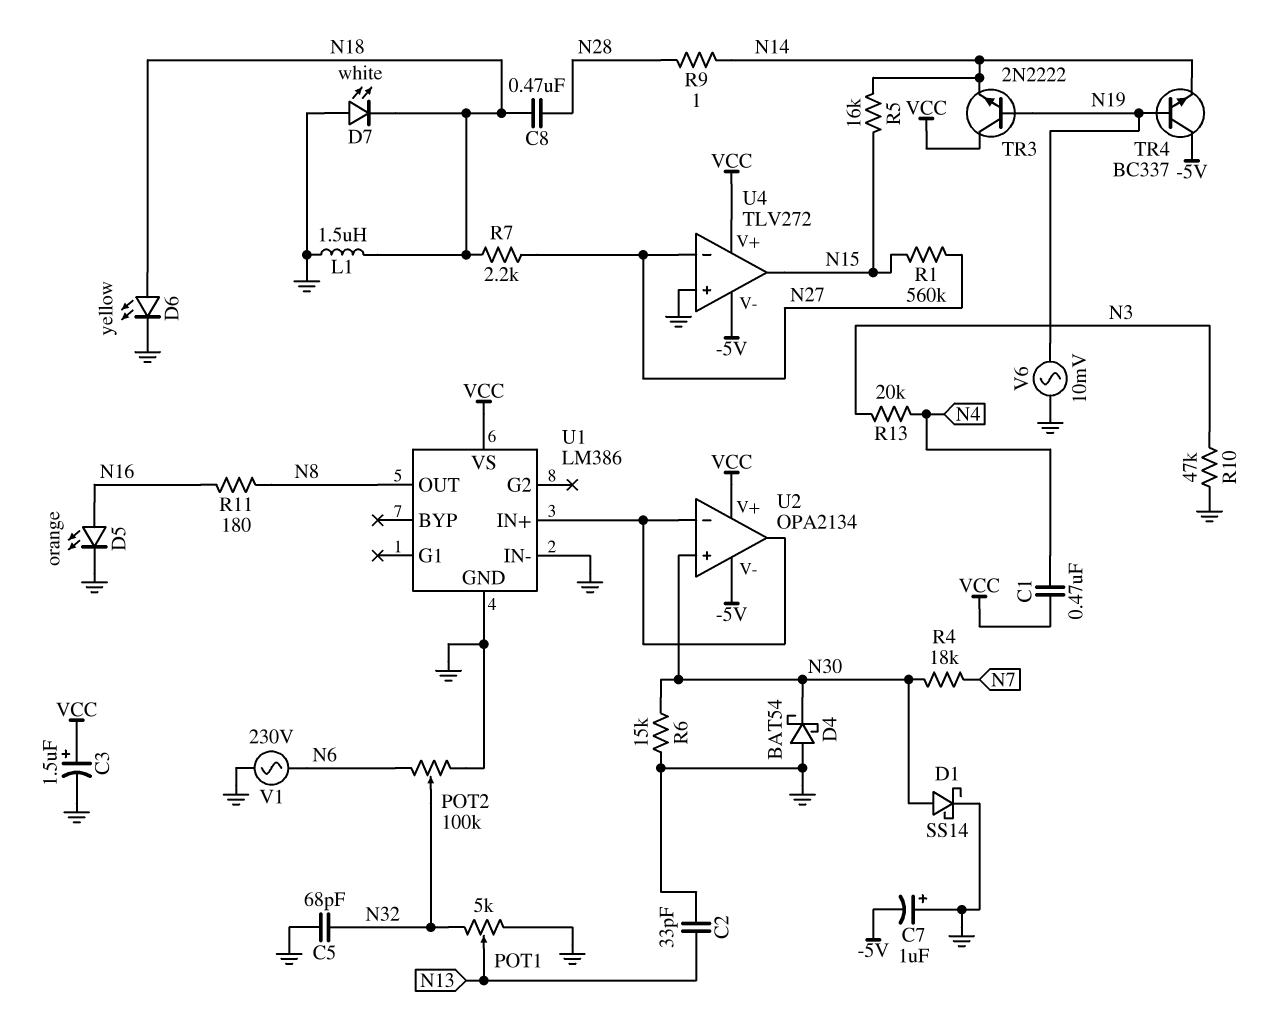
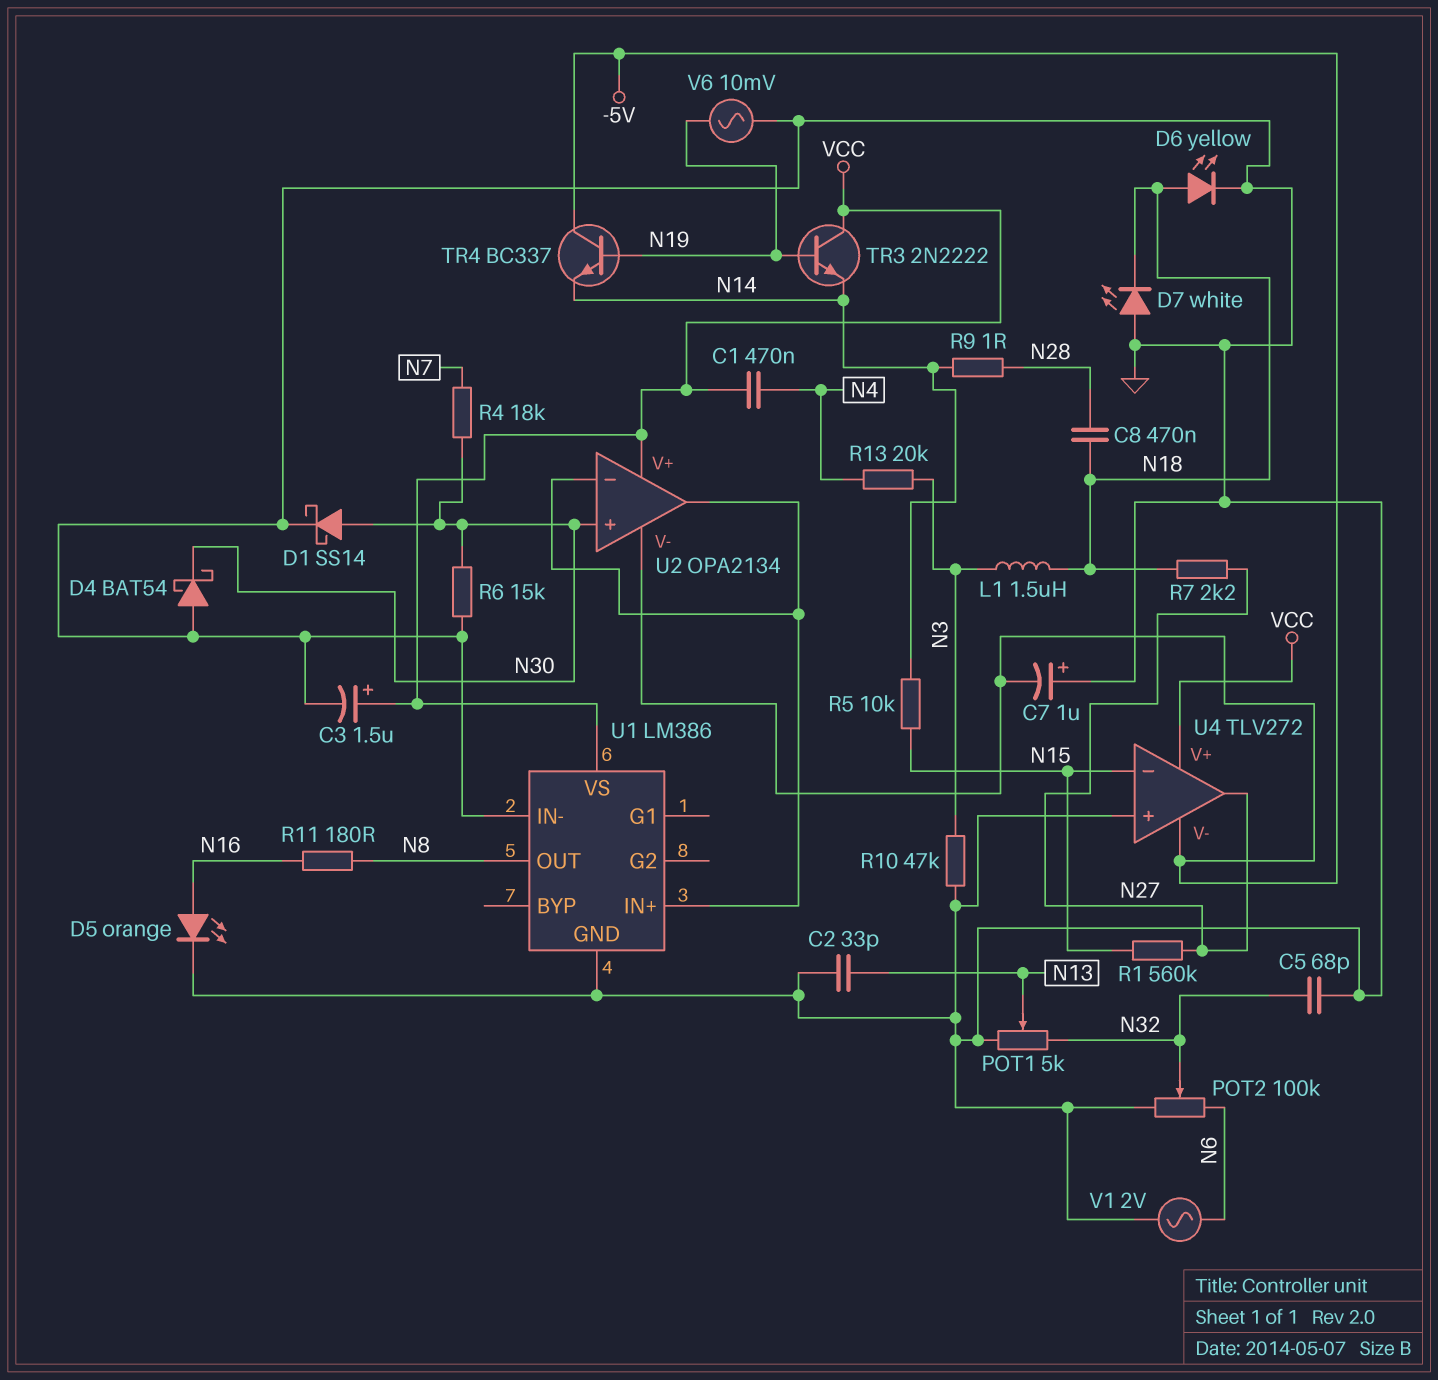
L1: 1.5uH (GND, N18) -> 1.5uH (N3, N18)
R5: 16k (N14, N15) -> 10k (N14, N15)
U4 pin in-: N27 -> N15
U4 pin out: N15 -> N27
V1: AC 230V (GND, N6) -> AC 2V (GND, N6)

